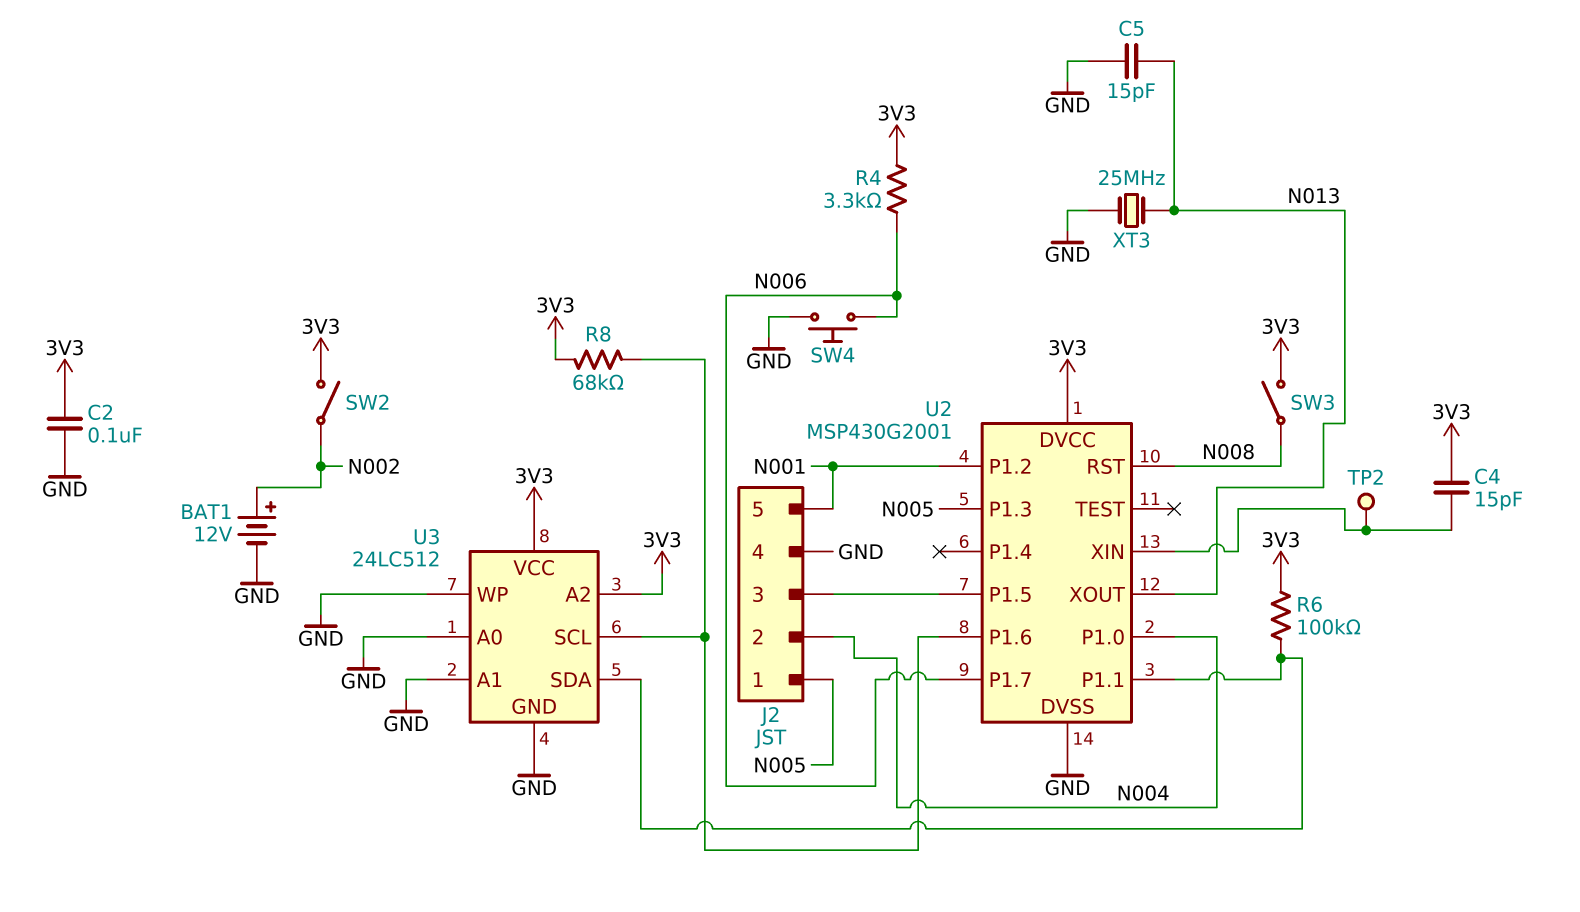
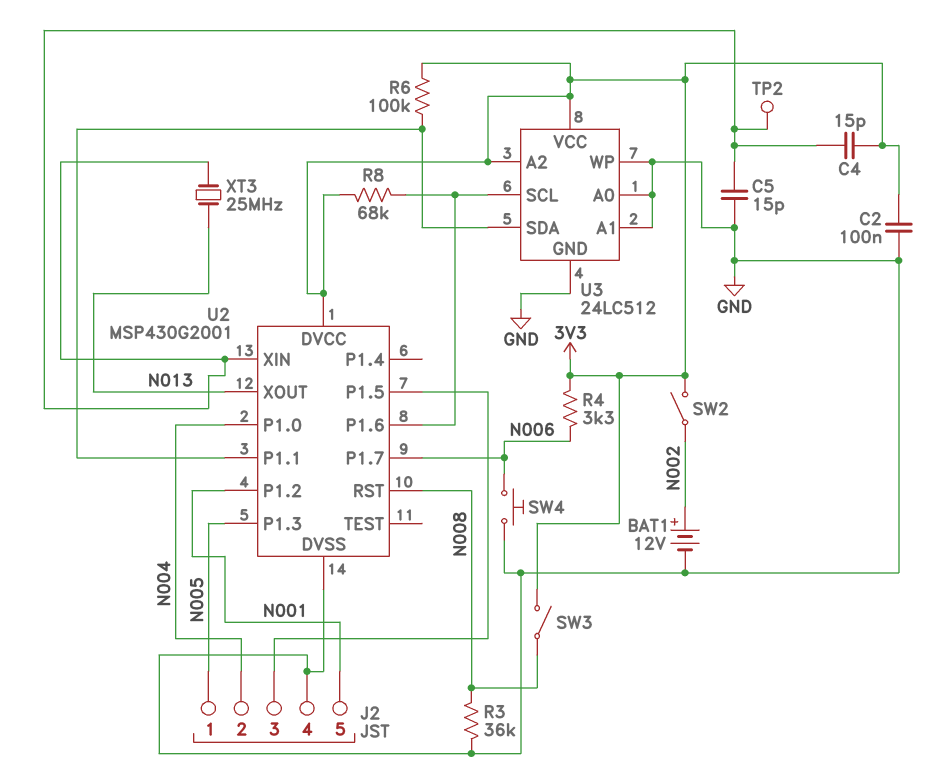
C5: 15pF (GND, N013) -> 15pF (GND, U2/XIN)
R3: none -> 36k (GND, N008)
XT3: 25MHz (GND, N013) -> 25MHz (N013, U2/XIN)

